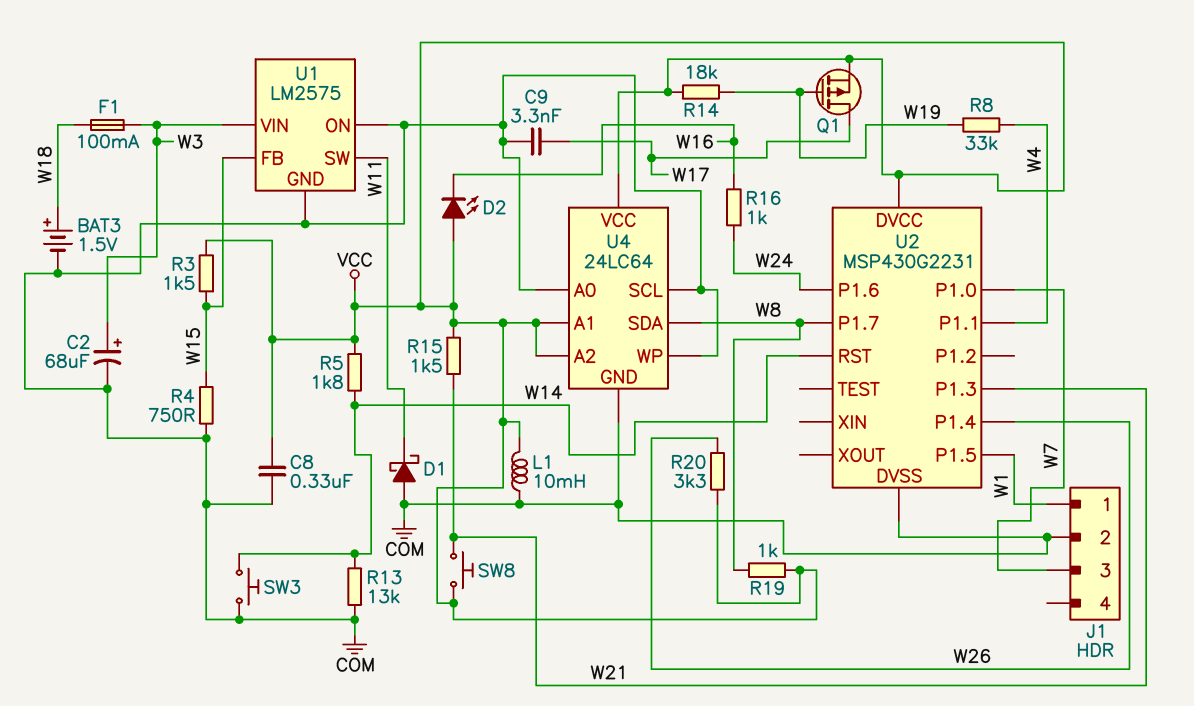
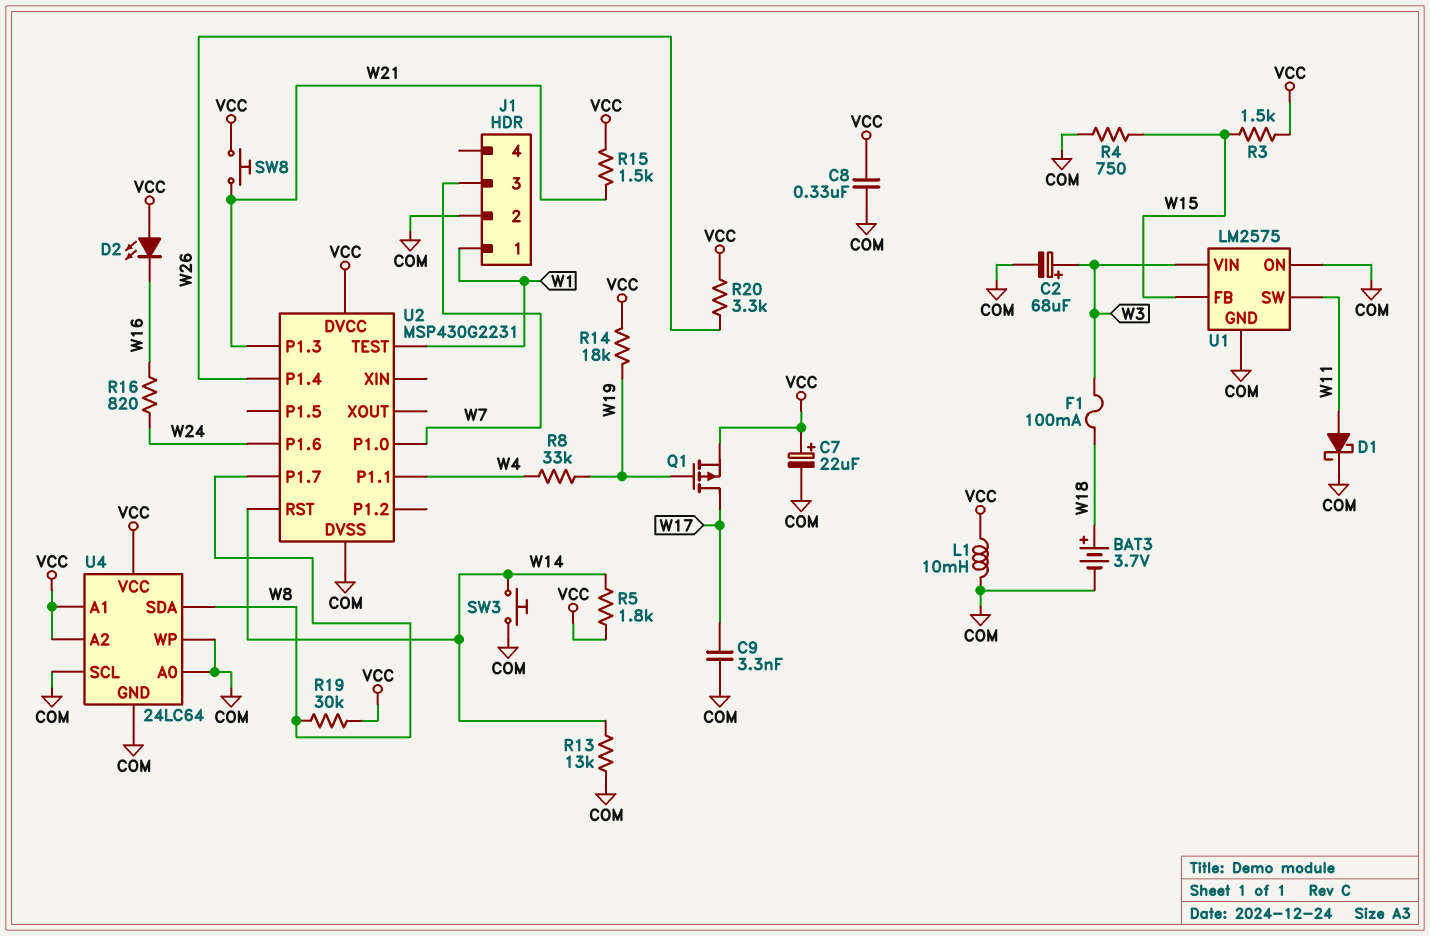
BAT3: 1.5V (plus W18, minus COM) -> 3.7V (plus W18, minus COM)
C7: none -> 22uF (plus VCC, minus COM)
D1: schottky (A COM, K W11) -> schottky (A W11, K COM)
R16: 1k (W16, W24) -> 820 (W16, W24)
R19: 1k (VCC, W8) -> 30k (VCC, W8)
U2 pin P1.5: W1 -> none
U2 pin TEST: none -> W1

